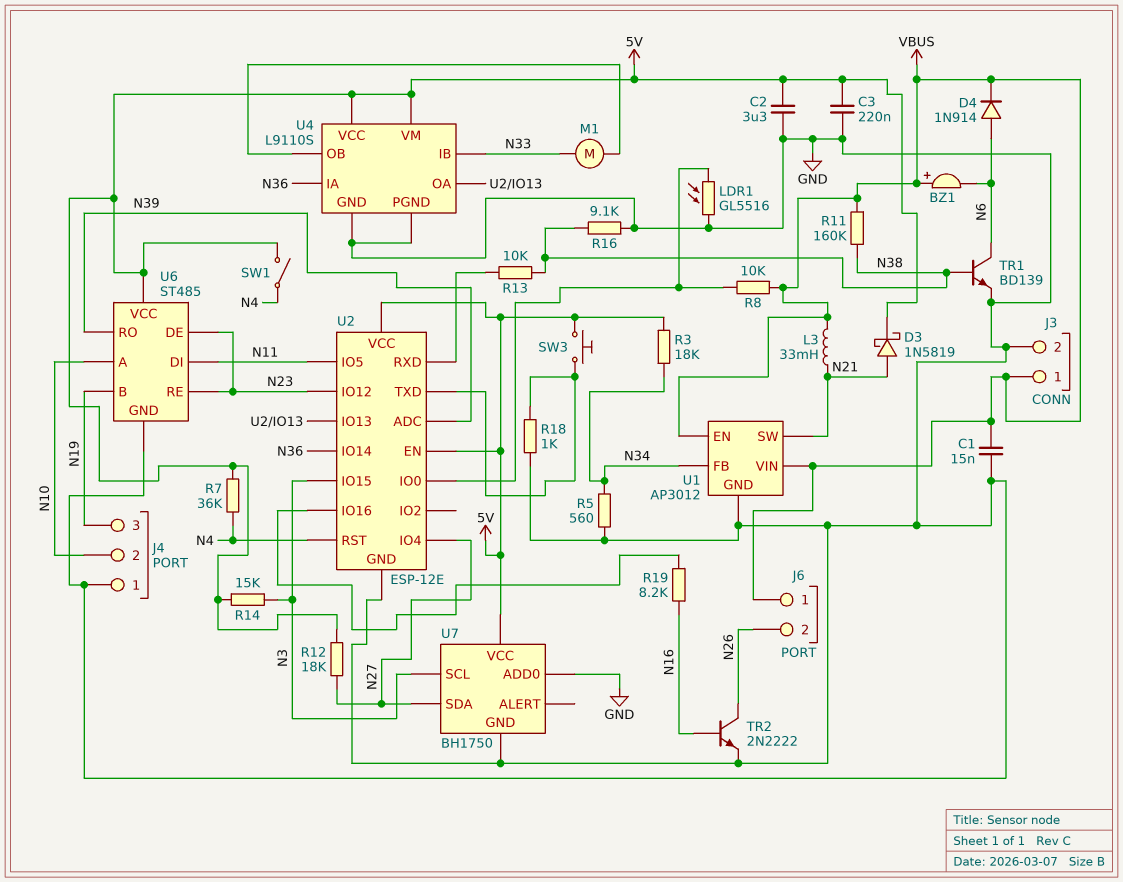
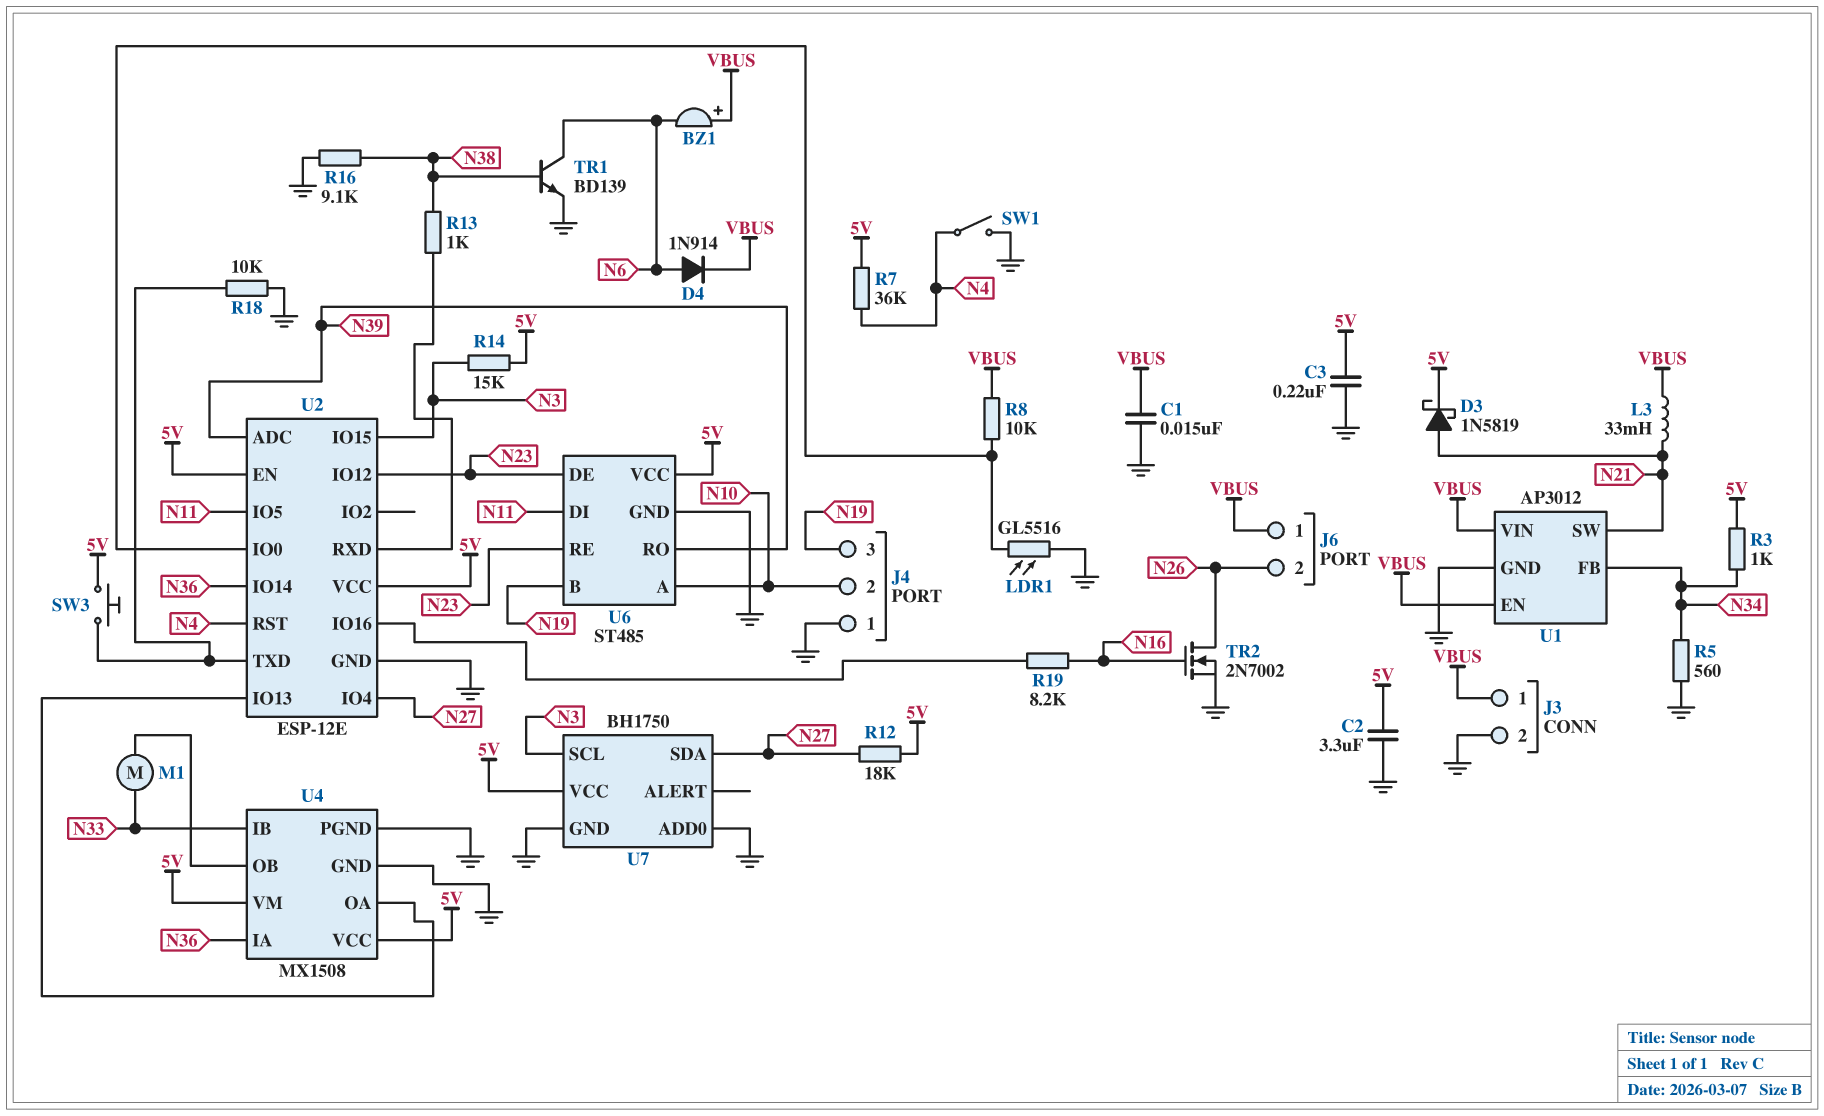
R3: 18k (5V, N34) -> 1k (5V, N34)
R11: 160k (N38, VBUS) -> none
R13: 10k (N38, U2/RXD) -> 1k (N38, U2/RXD)
R18: 1k (GND, U2/TXD) -> 10k (GND, U2/TXD)
SW1: switch (5V, N4) -> switch (GND, N4)
TR2: NPN 2N2222 (B N16, C N26, E GND) -> NMOS 2N7002 (G N16, D N26, S GND)
U4: L9110S -> MX1508

